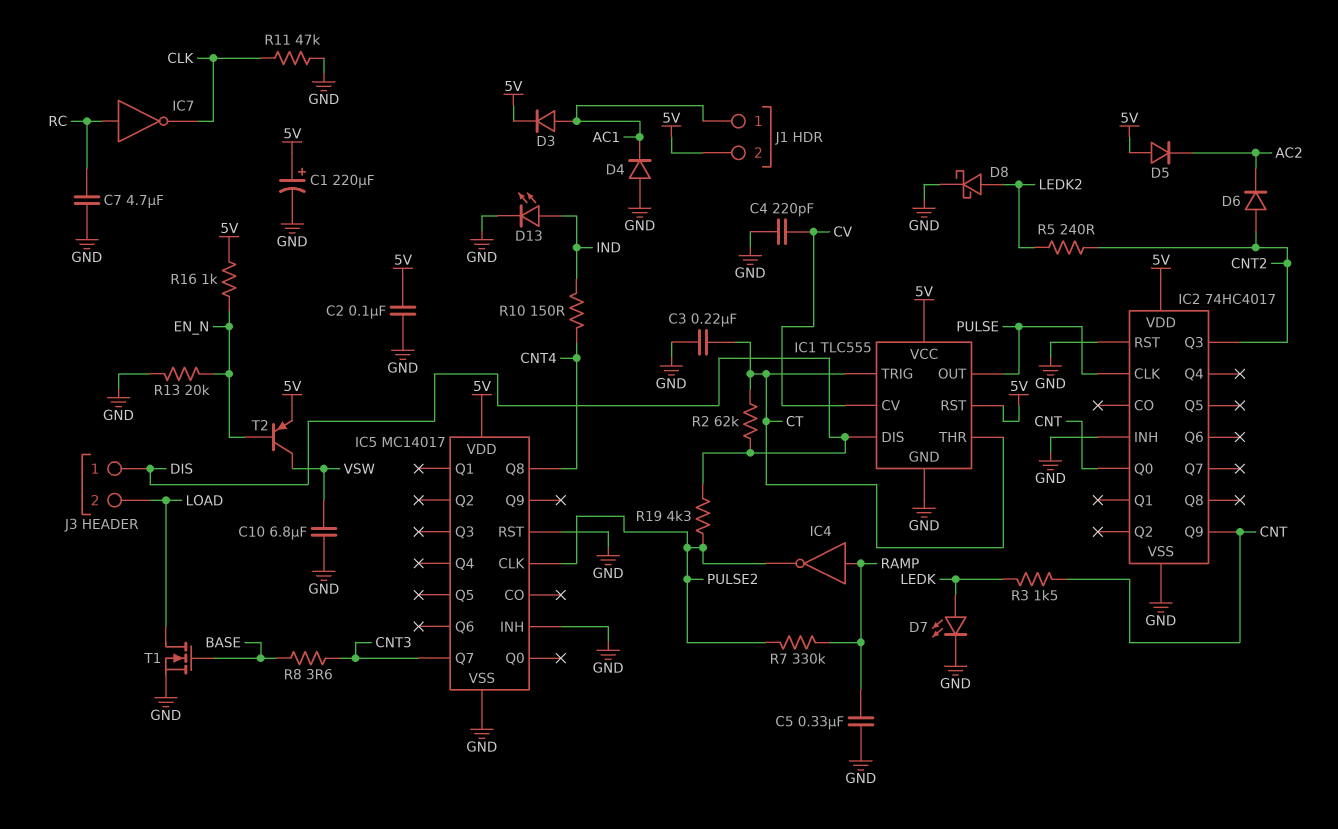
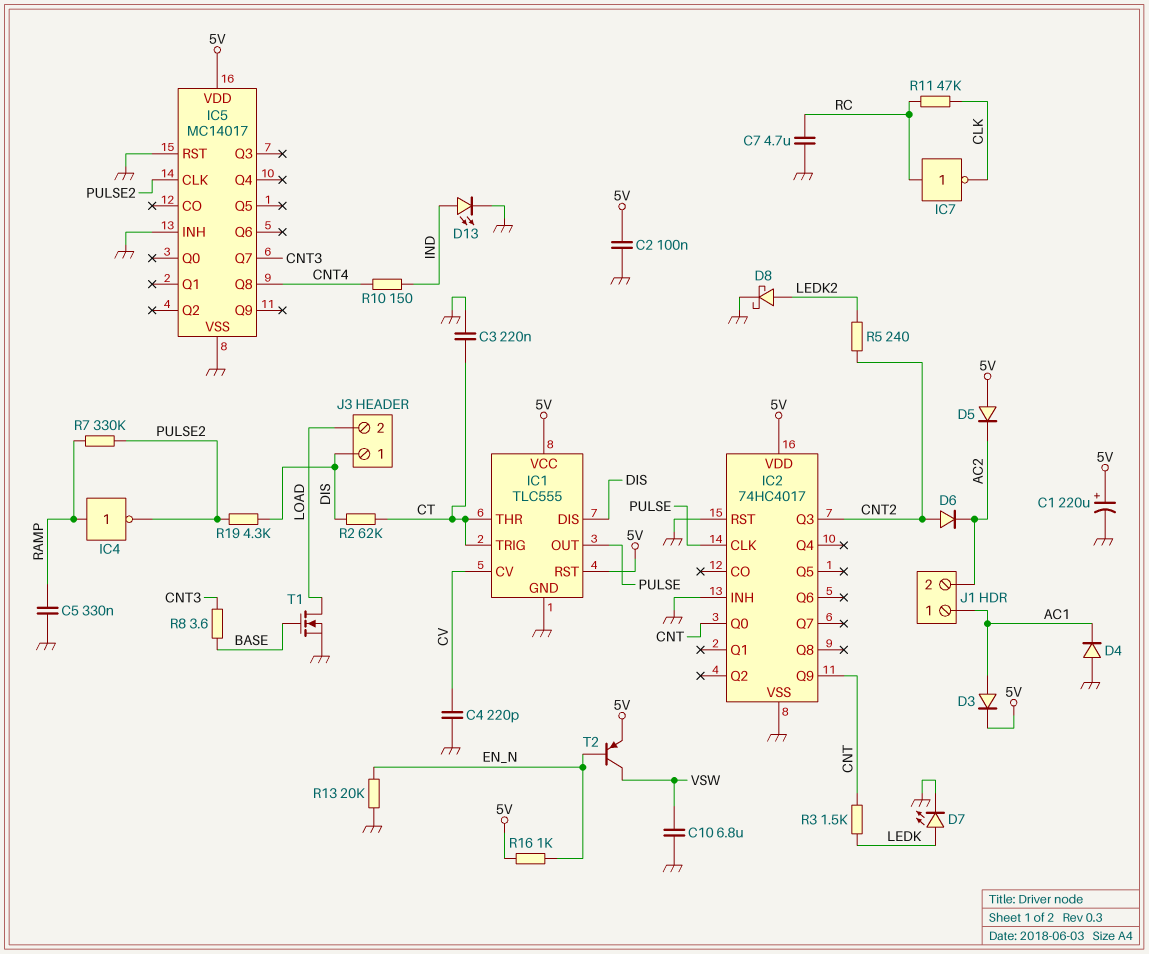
J1 pin 2: 5V -> AC2
R11: 47k (CLK, GND) -> 47k (CLK, RC)

